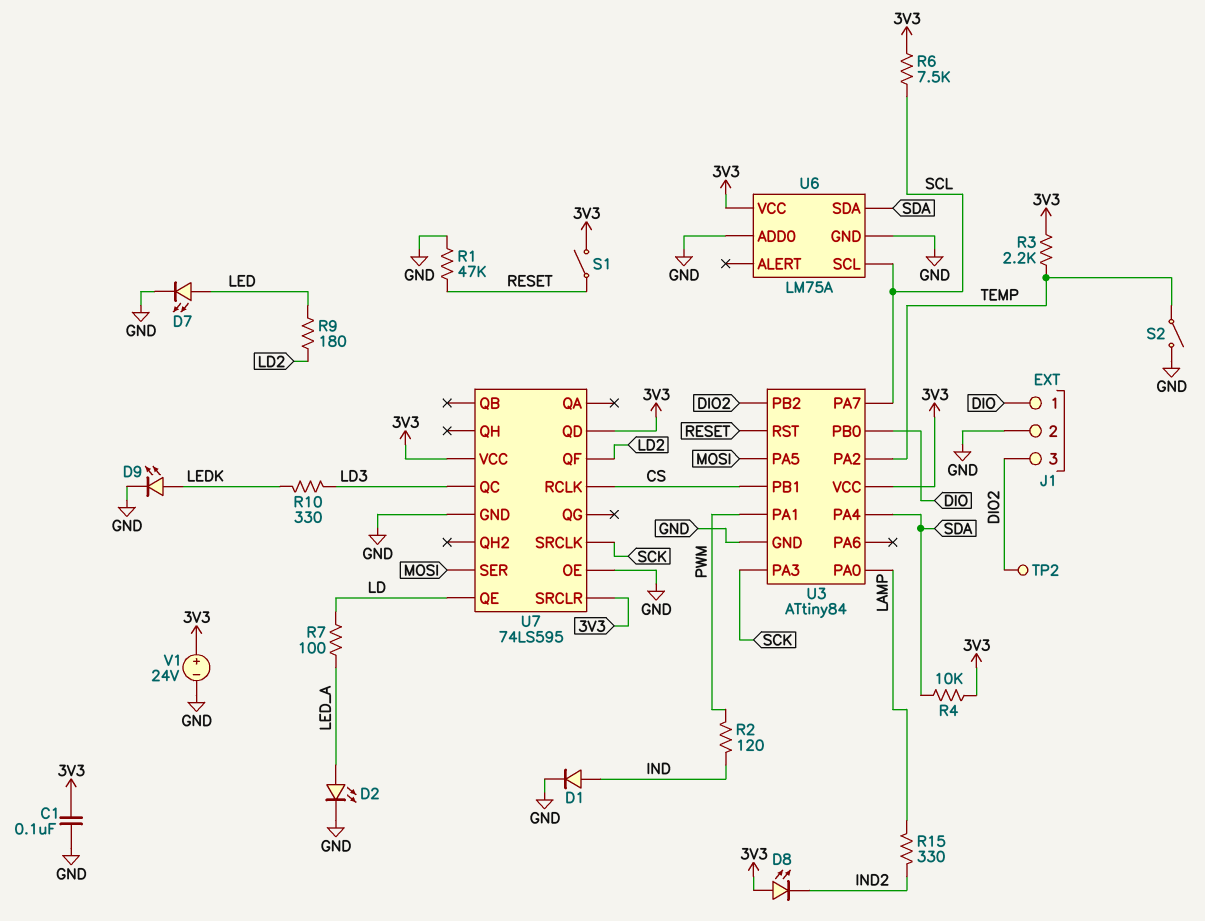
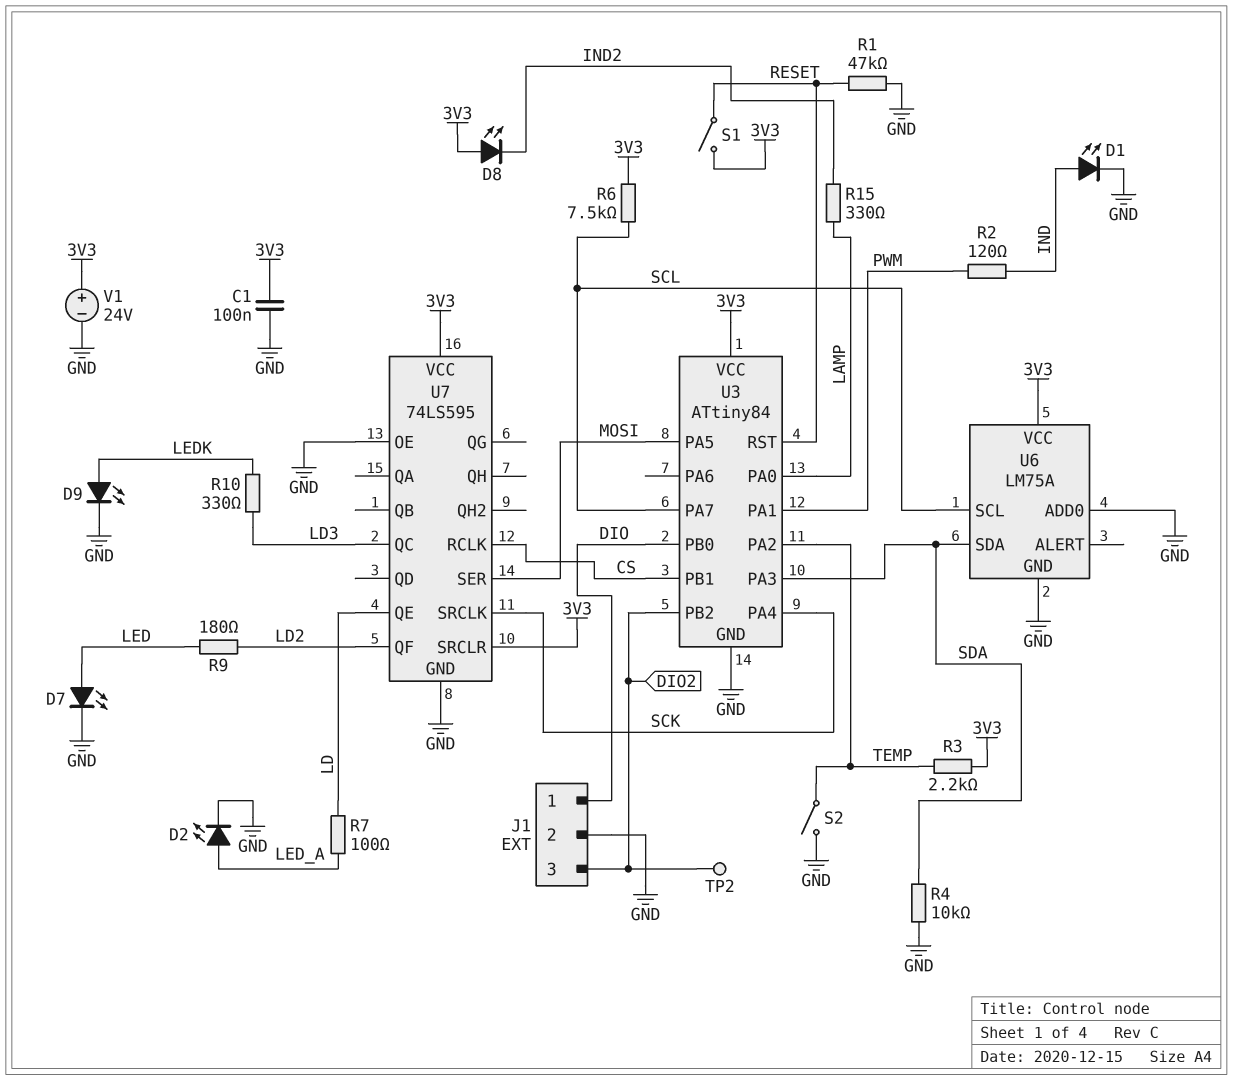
D1: diode (A IND, K GND) -> LED (A IND, K GND)
R4: 10k (3V3, SDA) -> 10k (GND, SDA)
U3 pin PA3: SCK -> SDA
U3 pin PA4: SDA -> SCK
U7 pin QD: 3V3 -> none

